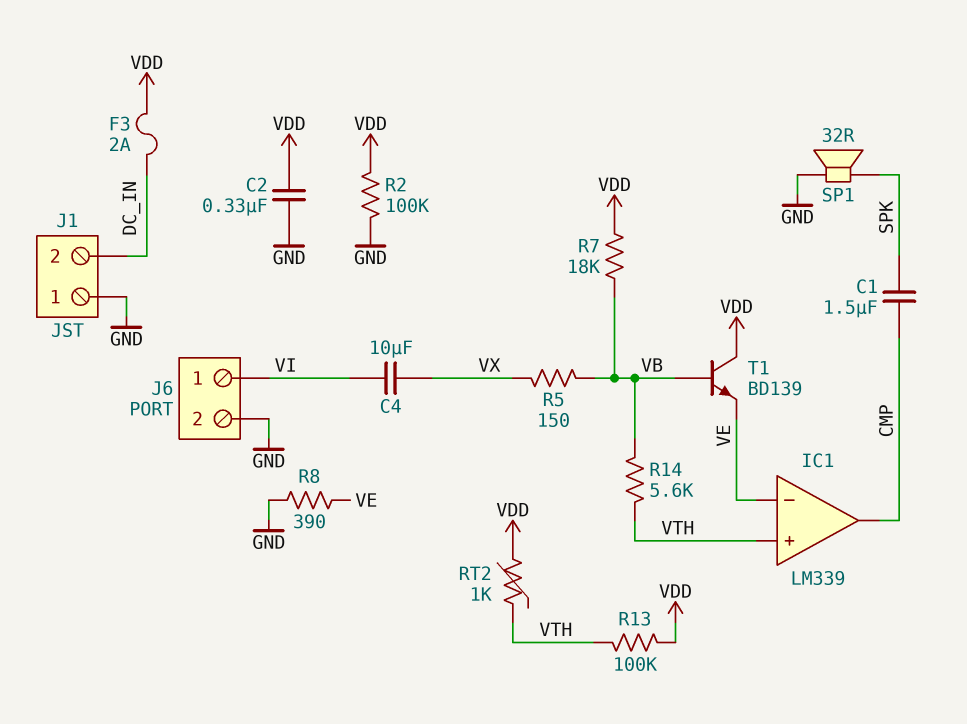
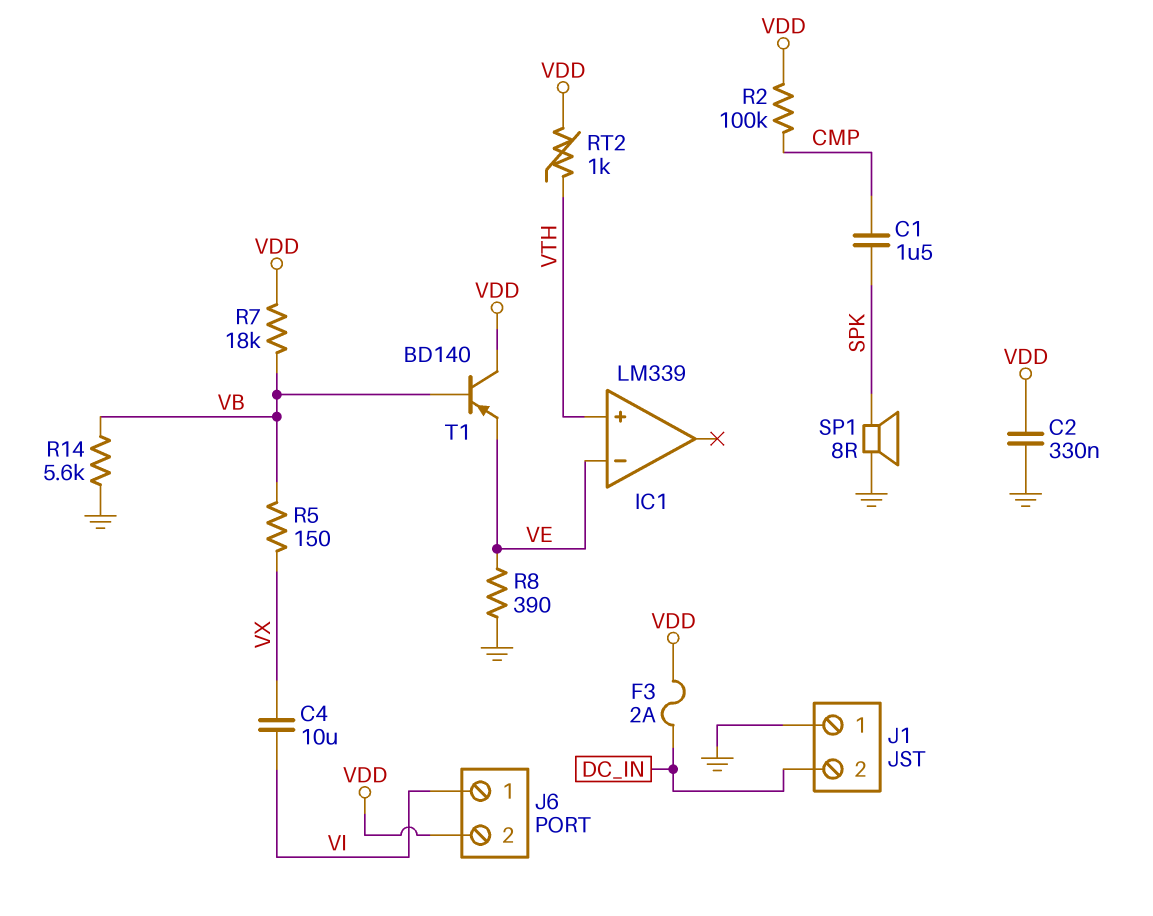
IC1 pin out: CMP -> none
J6 pin 2: GND -> VDD
R2: 100k (GND, VDD) -> 100k (CMP, VDD)
R13: 100k (VDD, VTH) -> none
R14: 5.6k (VB, VTH) -> 5.6k (GND, VB)
SP1: speaker 32R (GND, SPK) -> speaker 8R (GND, SPK)
T1: NPN BD139 (B VB, C VDD, E VE) -> PNP BD140 (B VB, C VDD, E VE)

